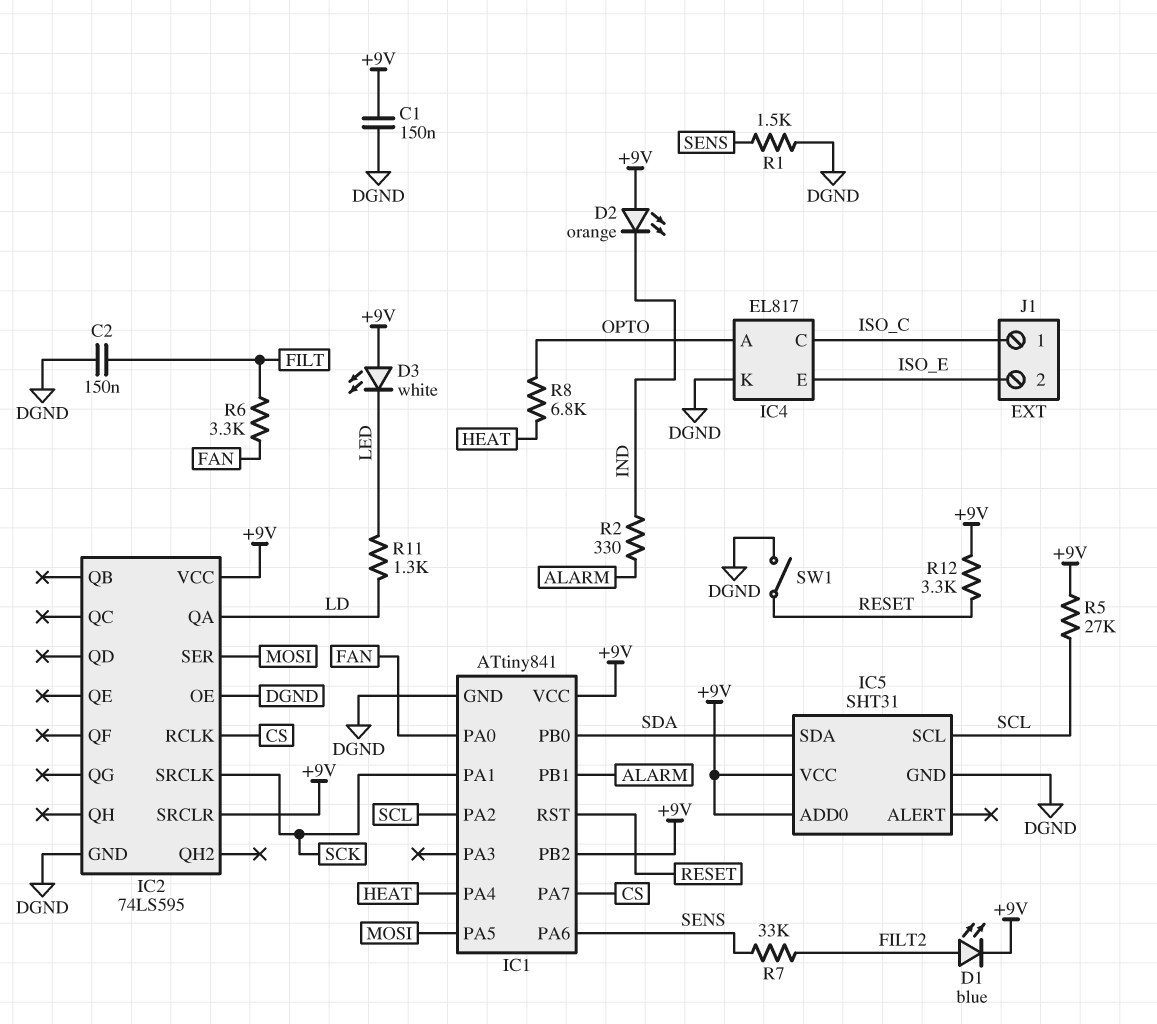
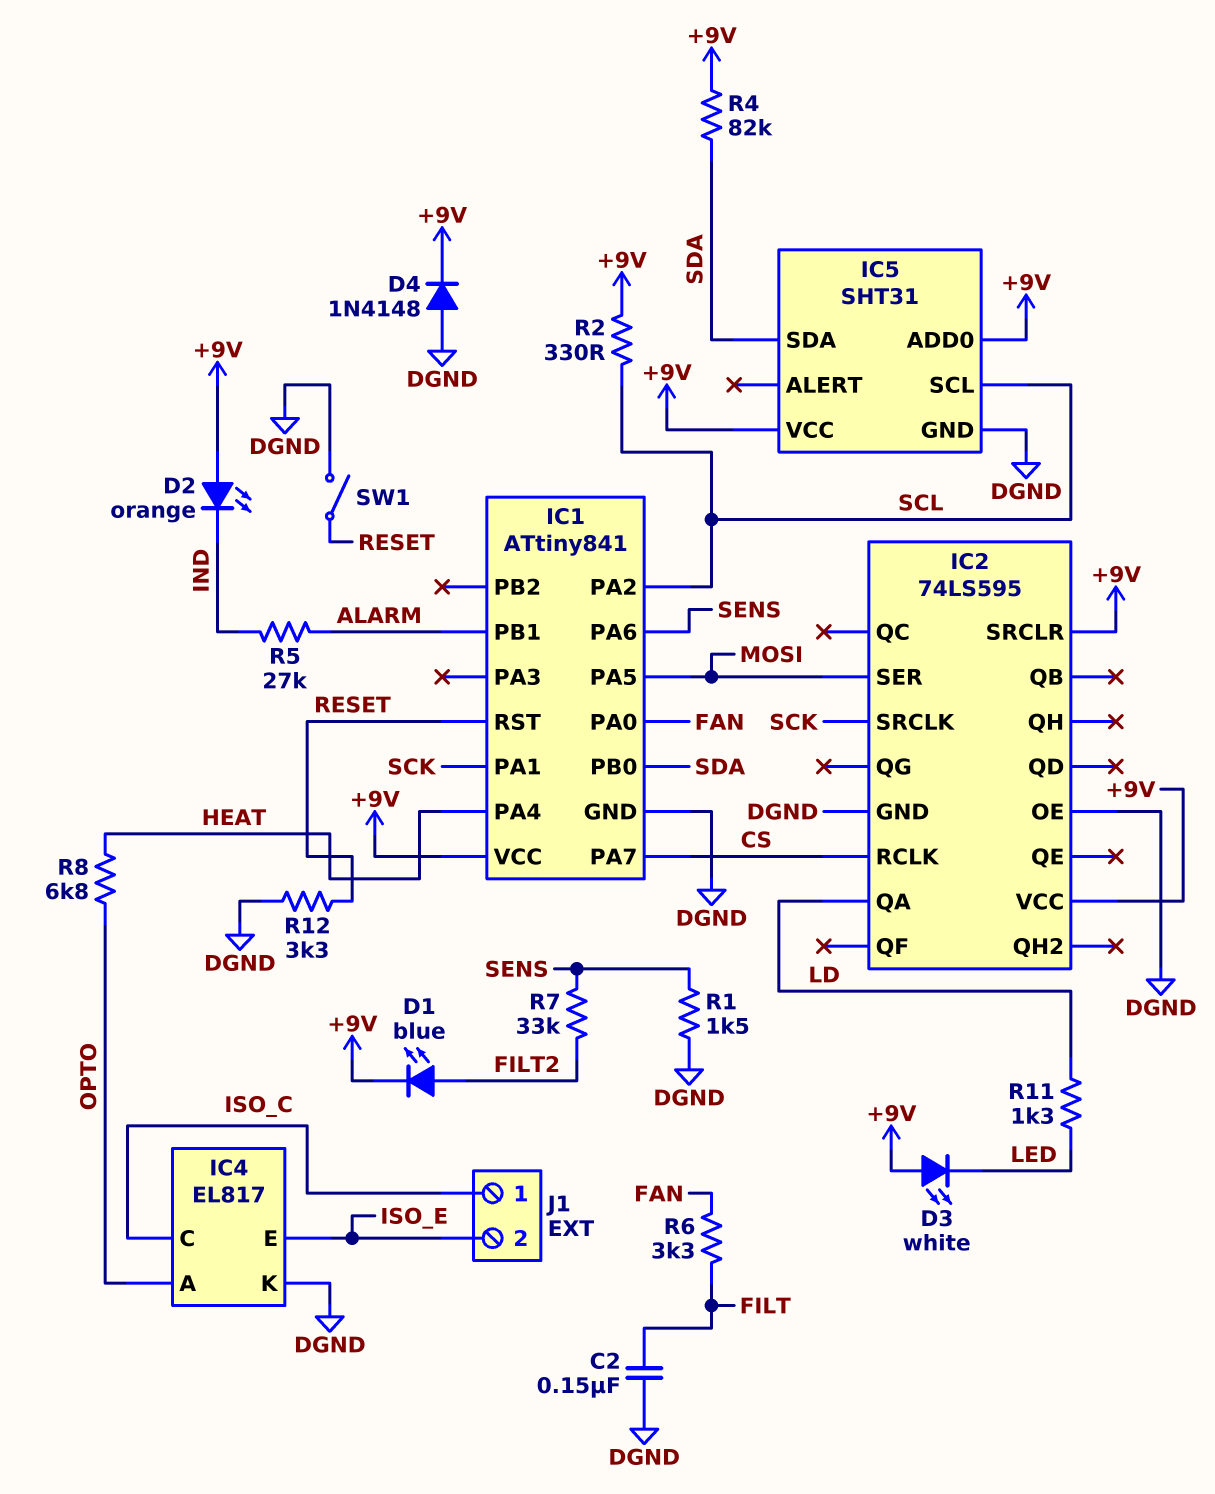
C1: 150nF (+9V, DGND) -> none
D4: none -> diode 1N4148 (A DGND, K +9V)
IC1 pin PB2: +9V -> none
R2: 330 (ALARM, IND) -> 330 (+9V, SCL)
R4: none -> 82k (+9V, SDA)
R5: 27k (+9V, SCL) -> 27k (ALARM, IND)
R12: 3.3k (+9V, RESET) -> 3.3k (DGND, RESET)

